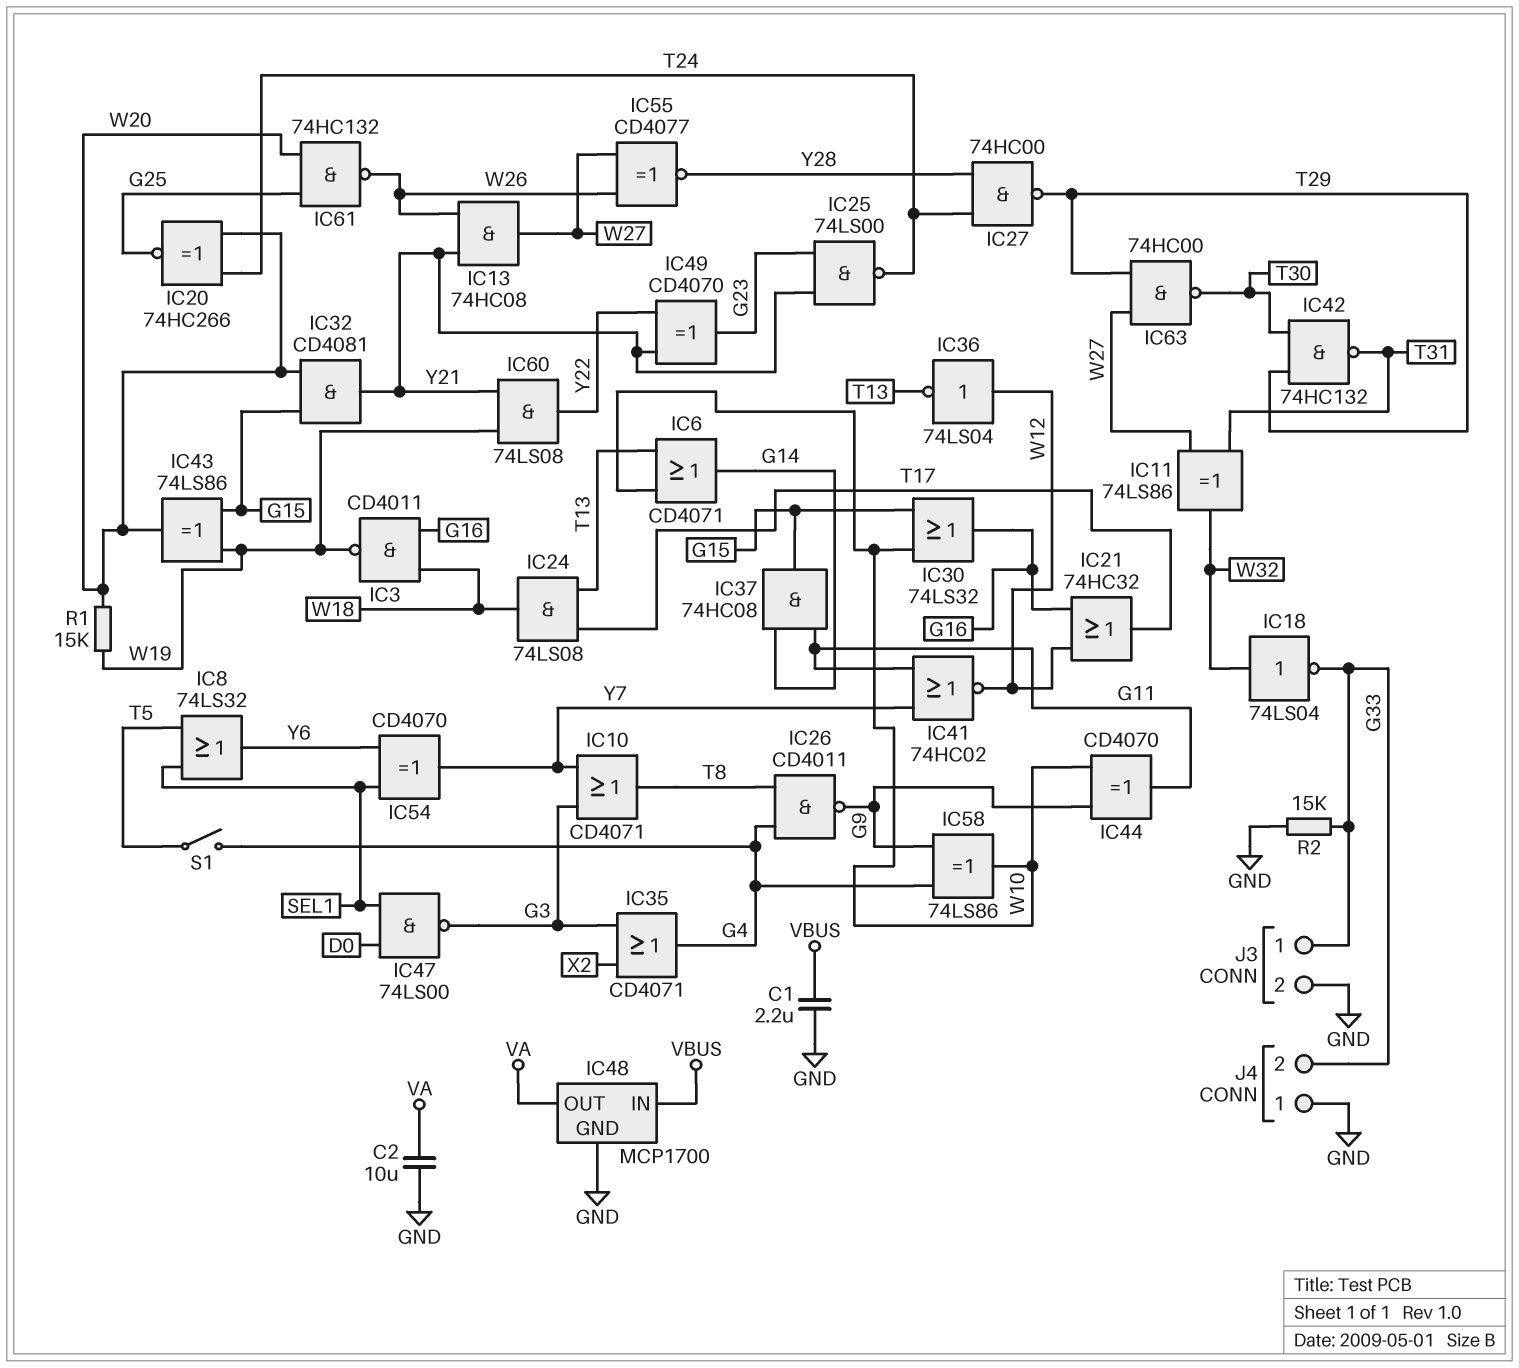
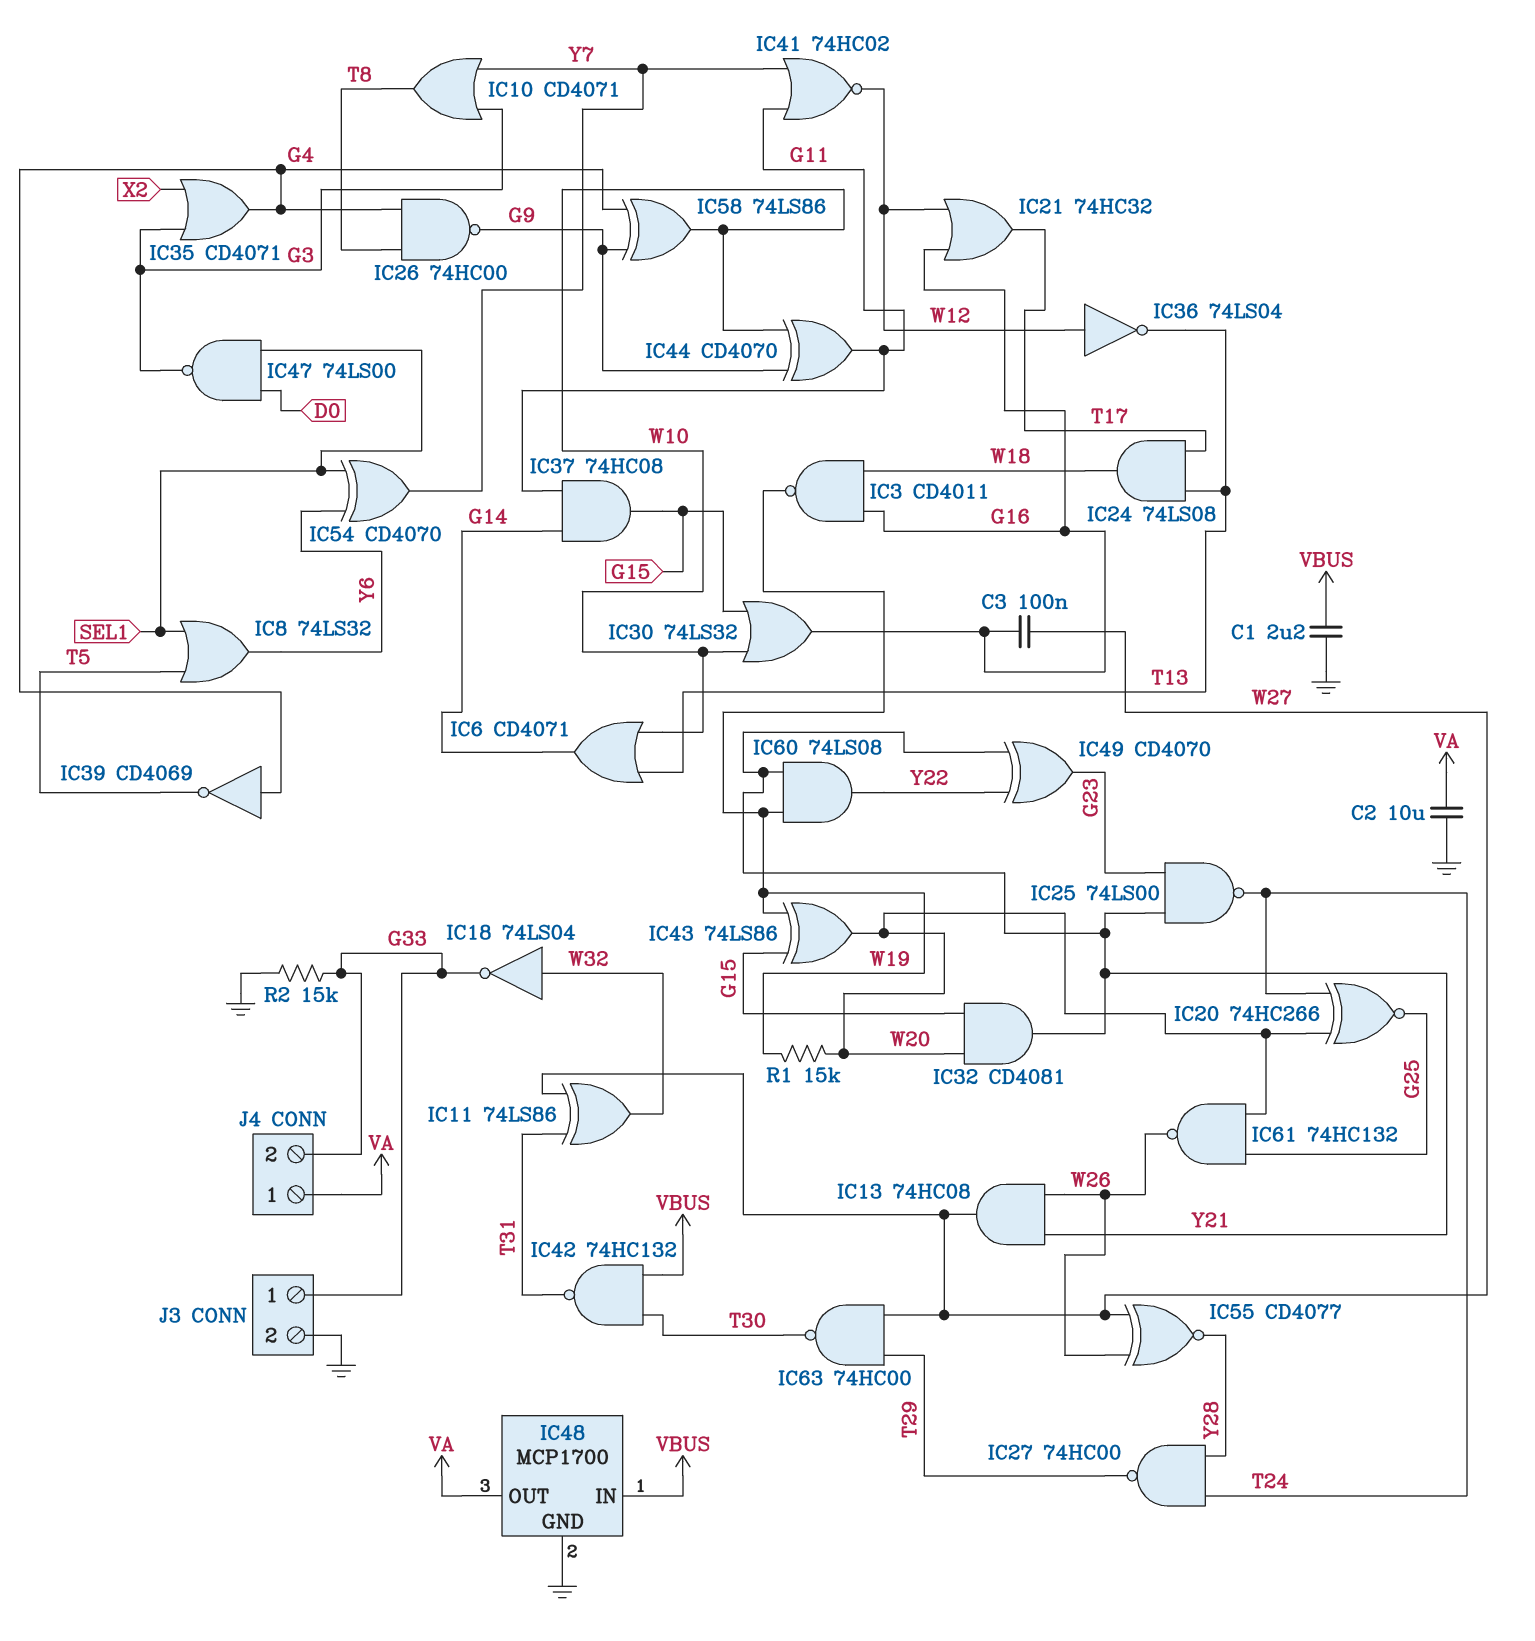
C3: none -> 100nF (G16, W27)
IC26: NAND CD4011 (in G4, in T8, out G9) -> NAND 74HC00 (in G4, in T8, out G9)
IC39: none -> NOT CD4069 (in G4, out T5)
IC42: NAND 74HC132 (in T29, in T30, out T31) -> NAND 74HC132 (in T30, in VBUS, out T31)
J4 pin 1: GND -> VA
S1: switch (G4, T5) -> none

